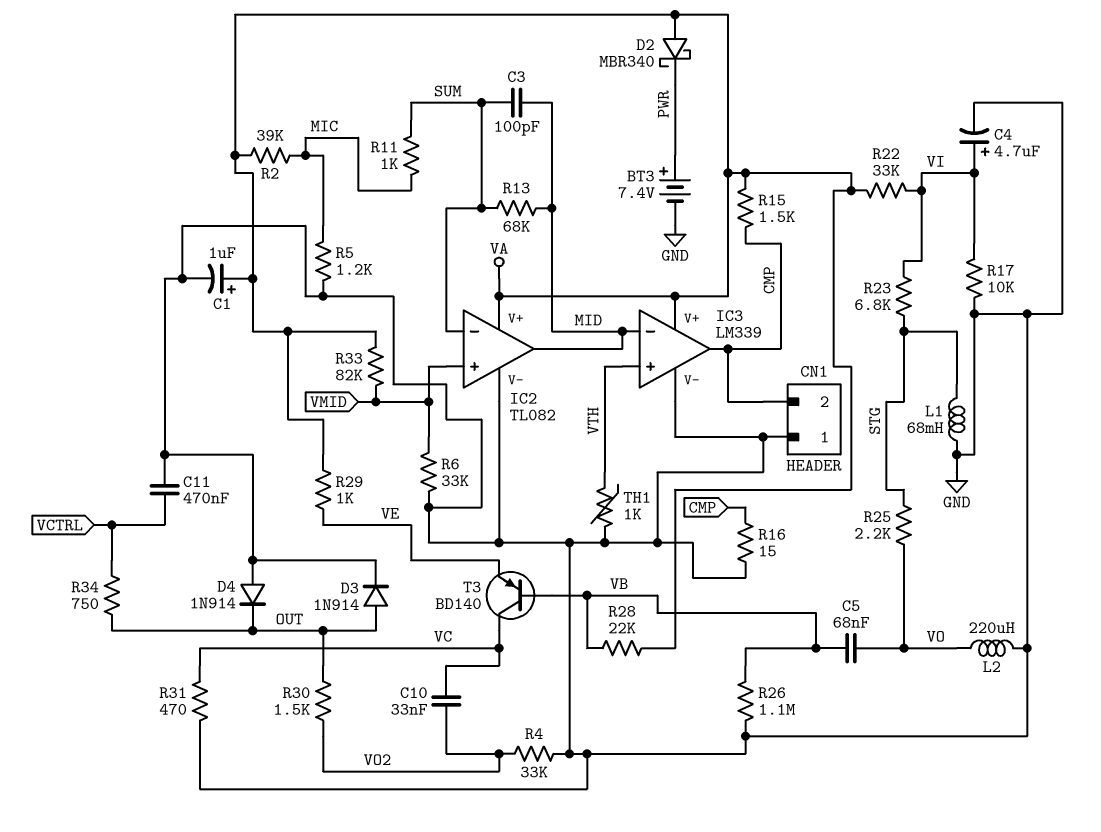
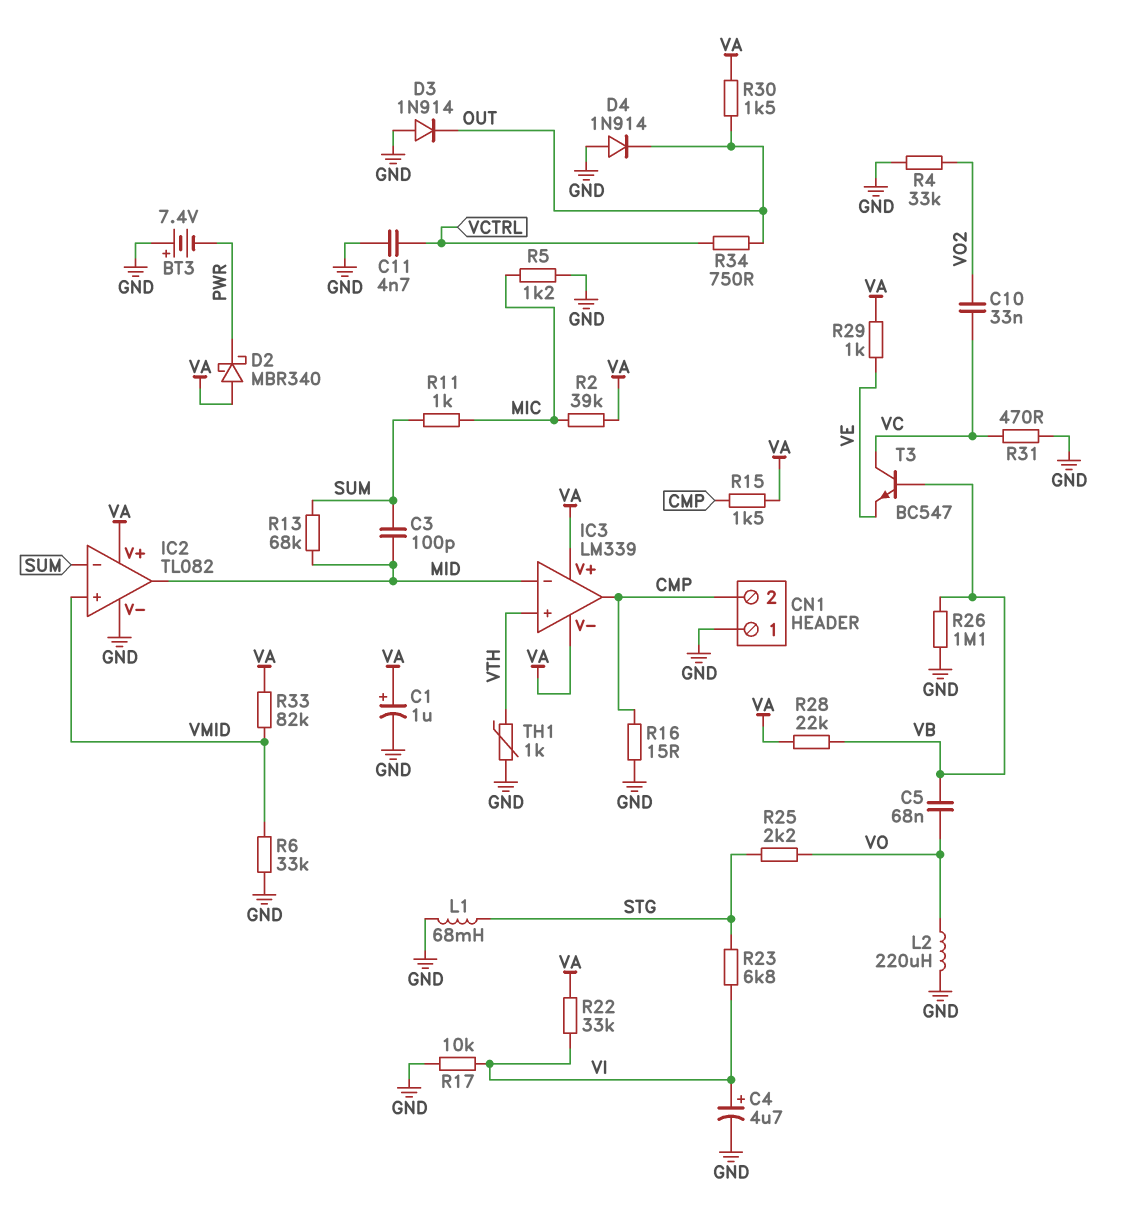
BT3: 7.4V (plus PWR, minus GND) -> 7.4V (plus GND, minus PWR)
C11: 470nF (GND, VCTRL) -> 4.7nF (GND, VCTRL)
D3: diode 1N914 (A OUT, K GND) -> diode 1N914 (A GND, K OUT)
IC3 pin V-: GND -> VA
R30: 1.5k (OUT, VO2) -> 1.5k (OUT, VA)
T3: PNP BD140 (B VB, C VC, E VE) -> NPN BC547 (B VB, C VC, E VE)

